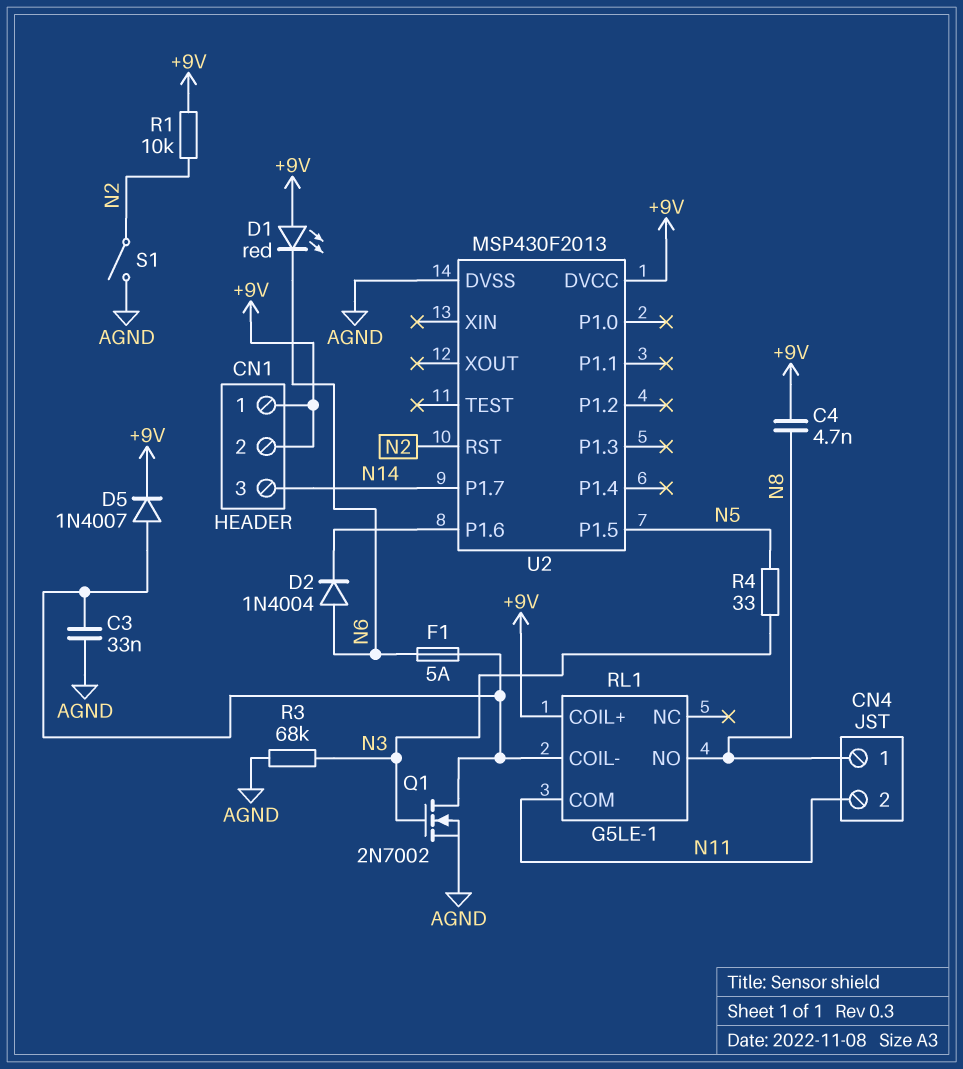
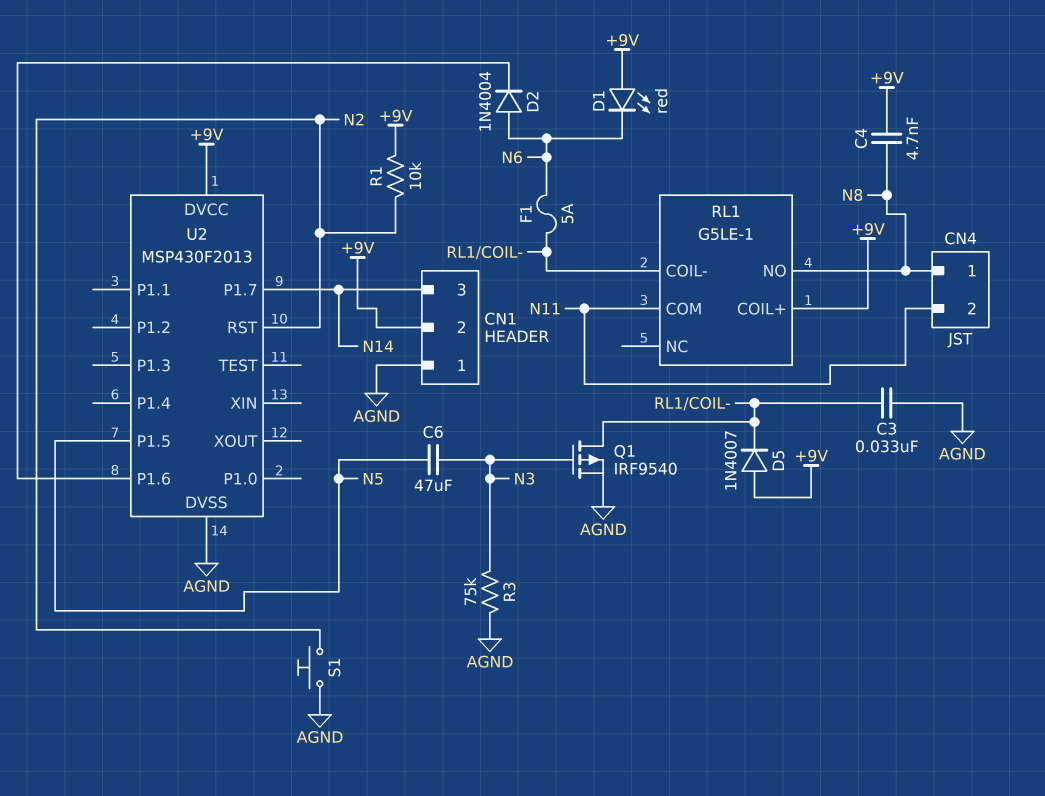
C6: none -> 47uF (N3, N5)
CN1 pin 1: +9V -> AGND
D5: diode 1N4007 (A RL1/COIL-, K +9V) -> diode 1N4007 (A +9V, K RL1/COIL-)
Q1: NMOS 2N7002 (G N3, D RL1/COIL-, S AGND) -> PMOS IRF9540 (G N3, D RL1/COIL-, S AGND)
R3: 68k (AGND, N3) -> 75k (AGND, N3)
R4: 33 (N3, N5) -> none
S1: switch (AGND, N2) -> button (AGND, N2)

